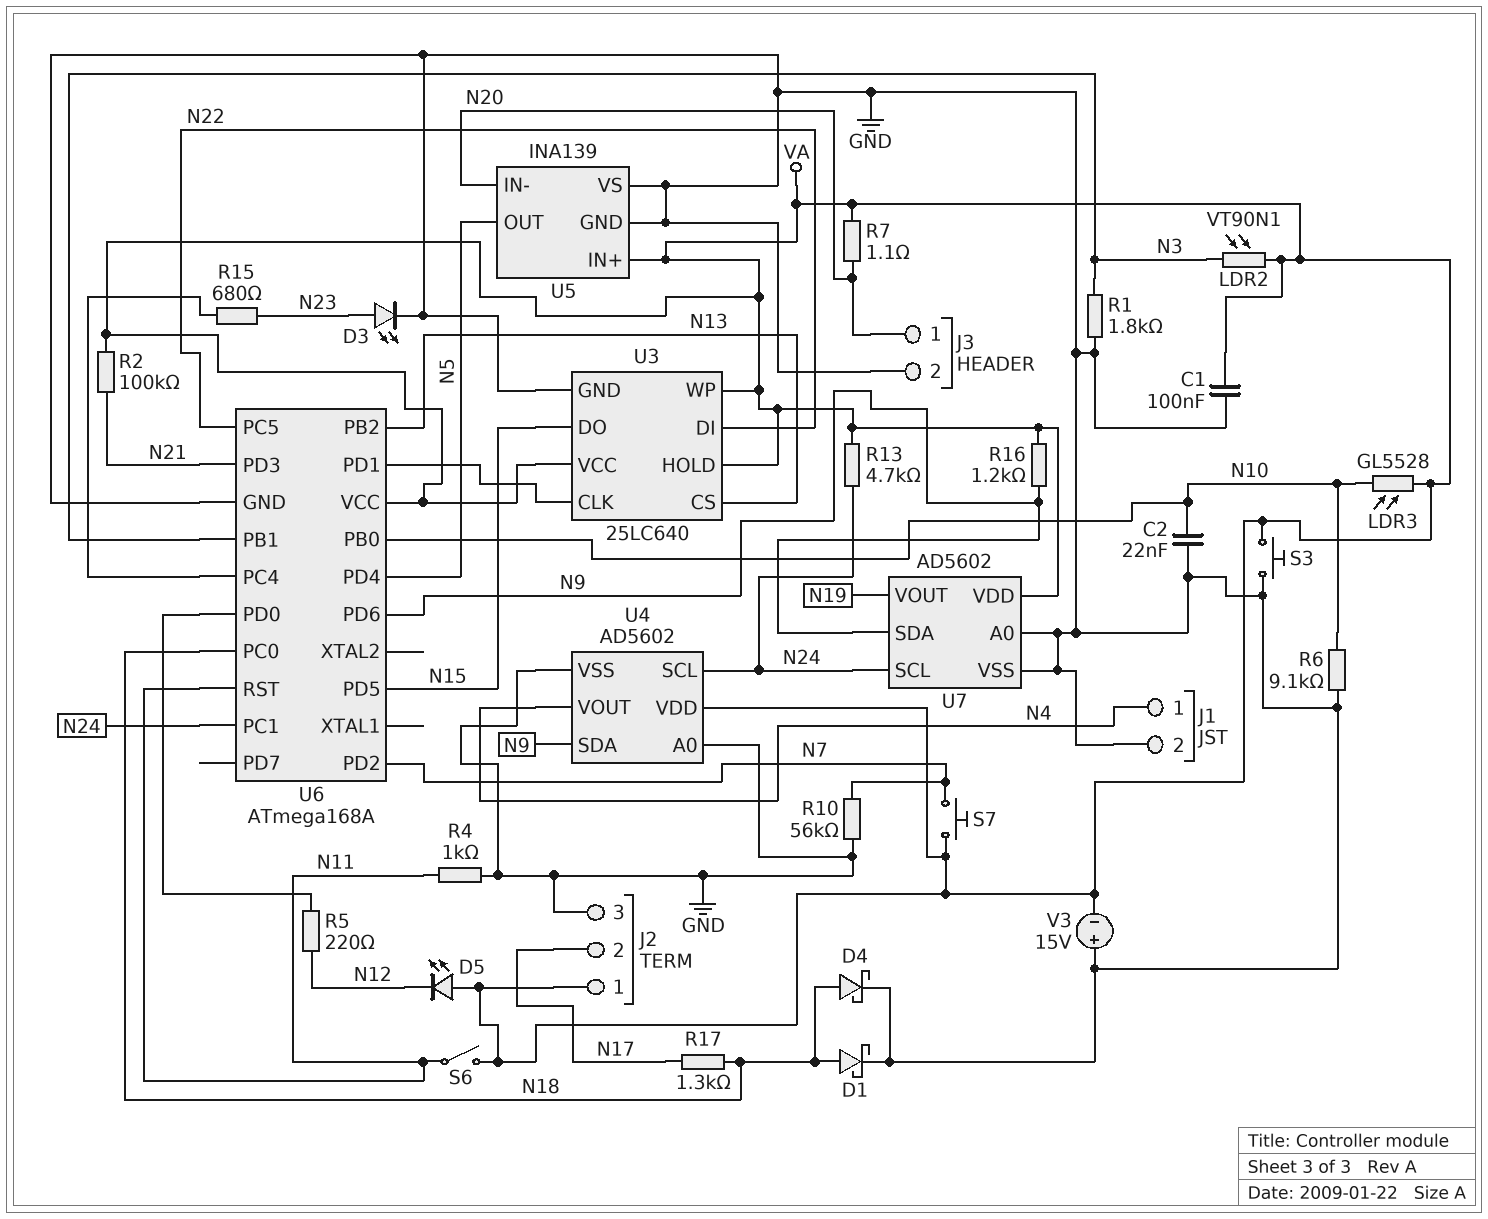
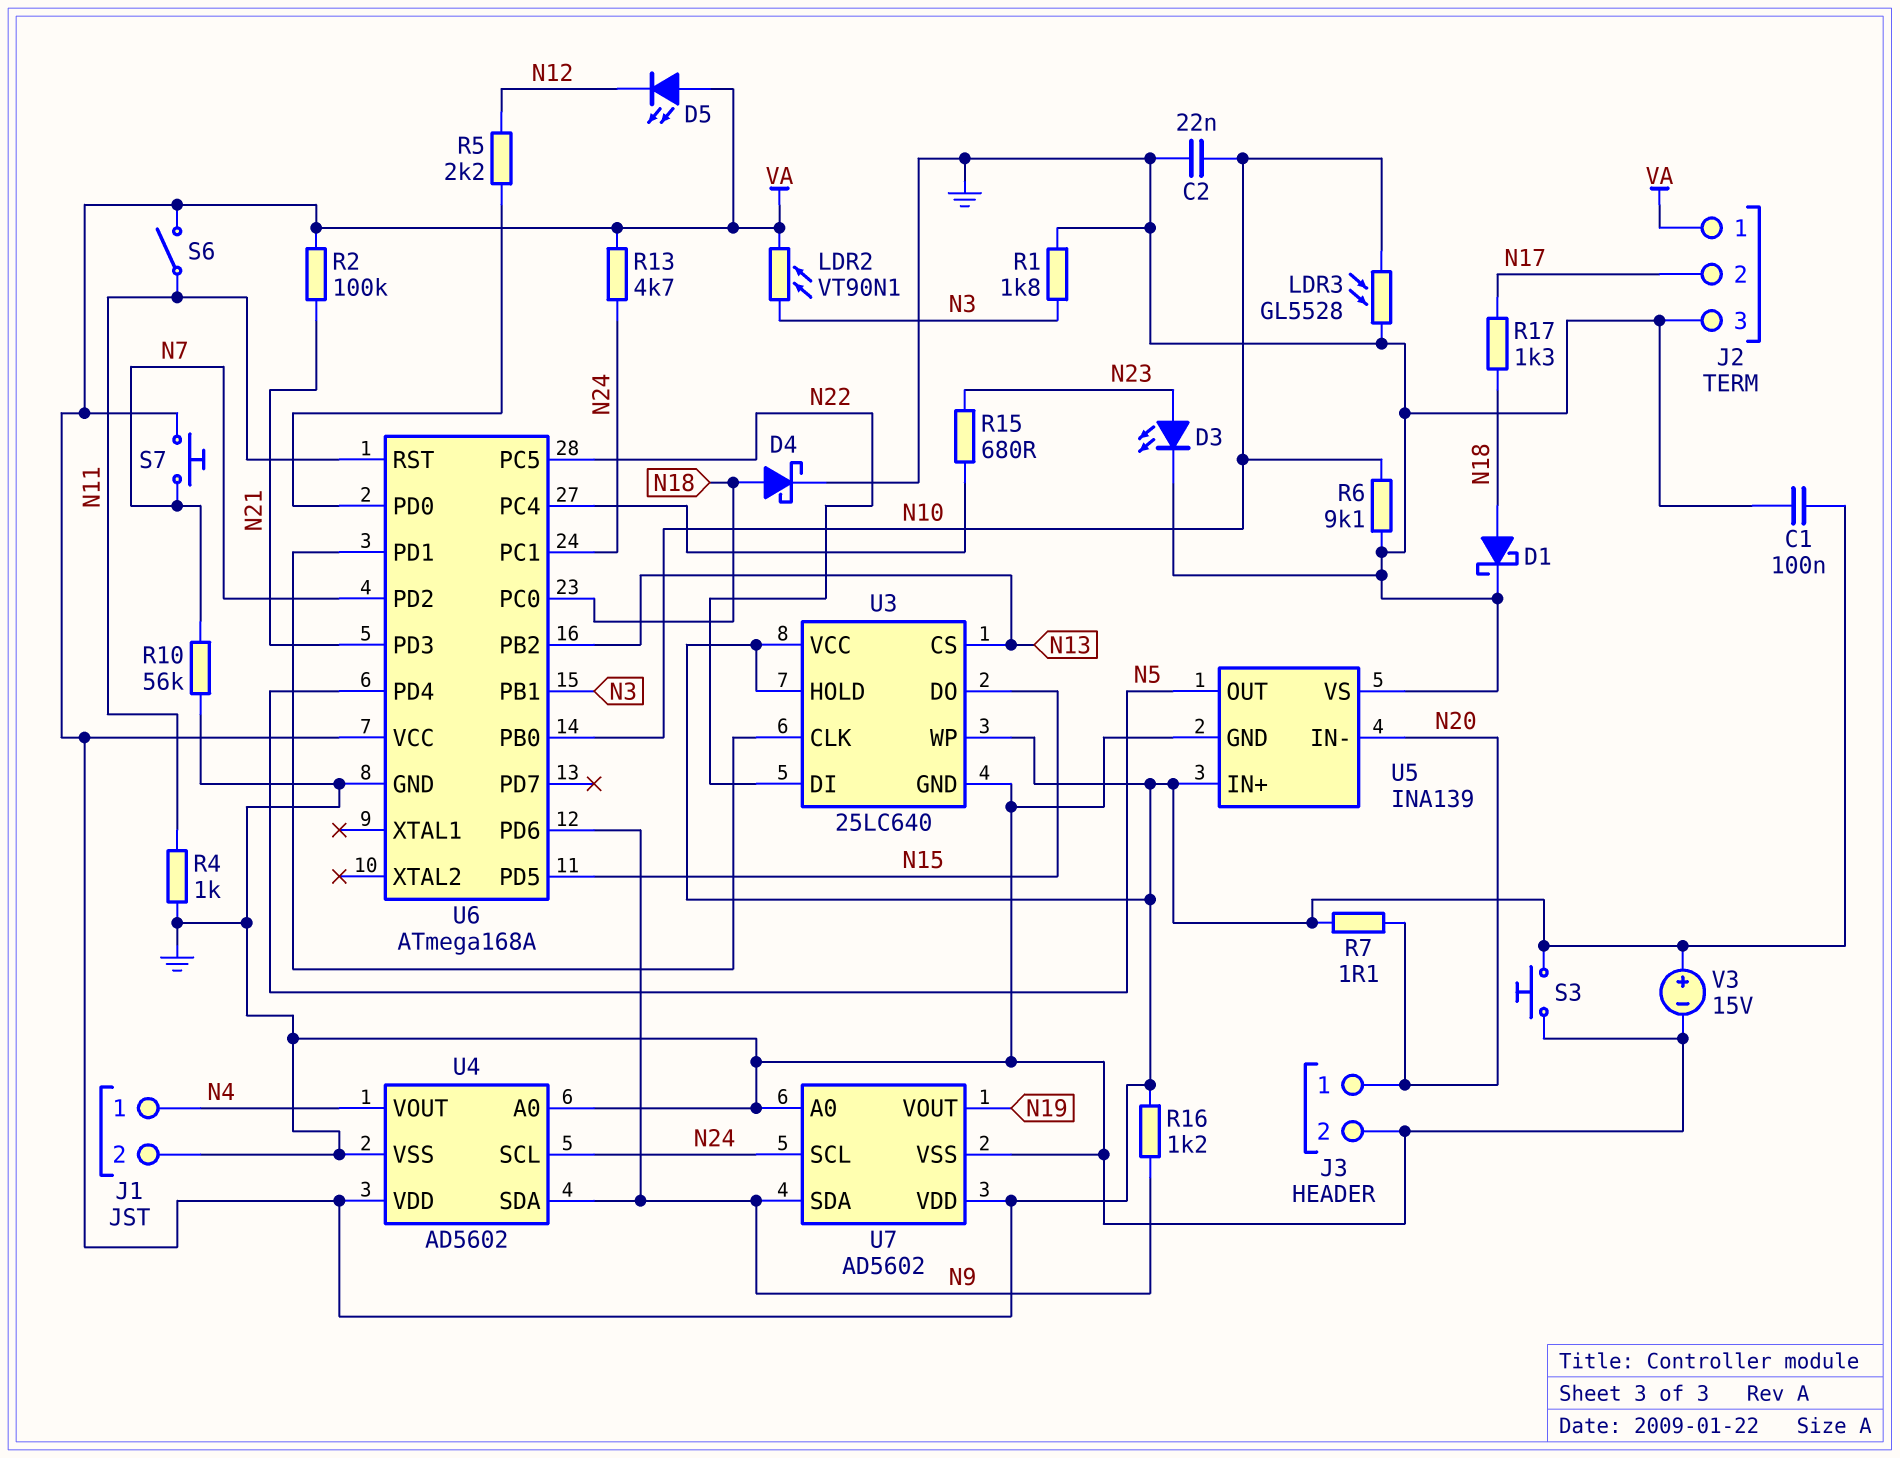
LDR3: GL5528 (N10, VA) -> GL5528 (GND, N10)
R5: 220 (N12, U6/PD0) -> 2.2k (N12, U6/PD0)
V3: 15V (plus GND, minus VA) -> 15V (plus VA, minus GND)

